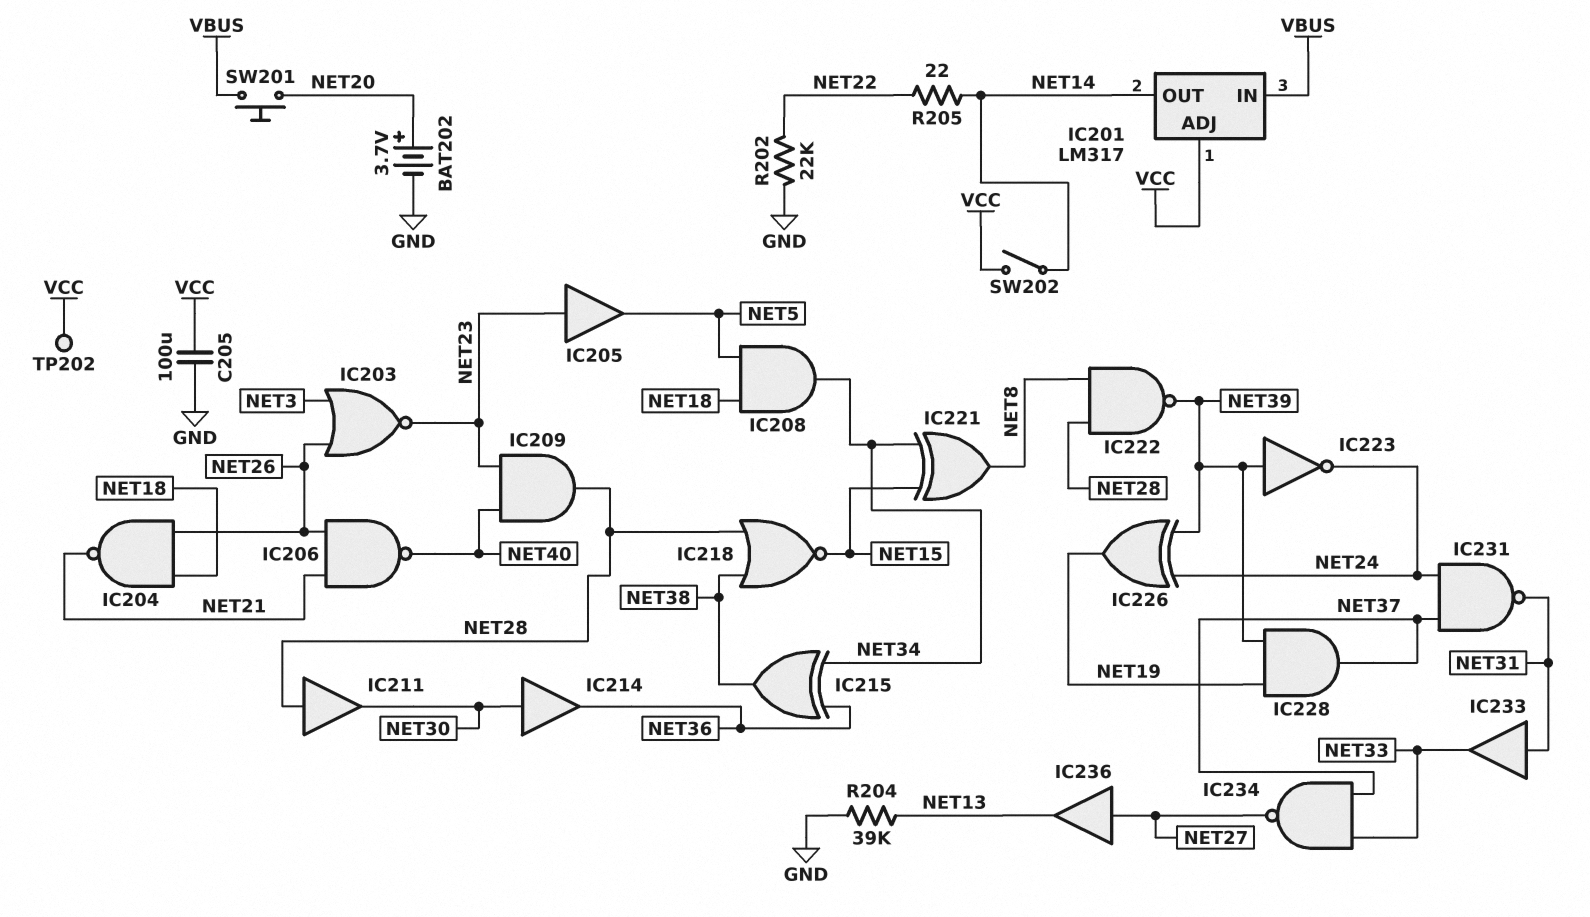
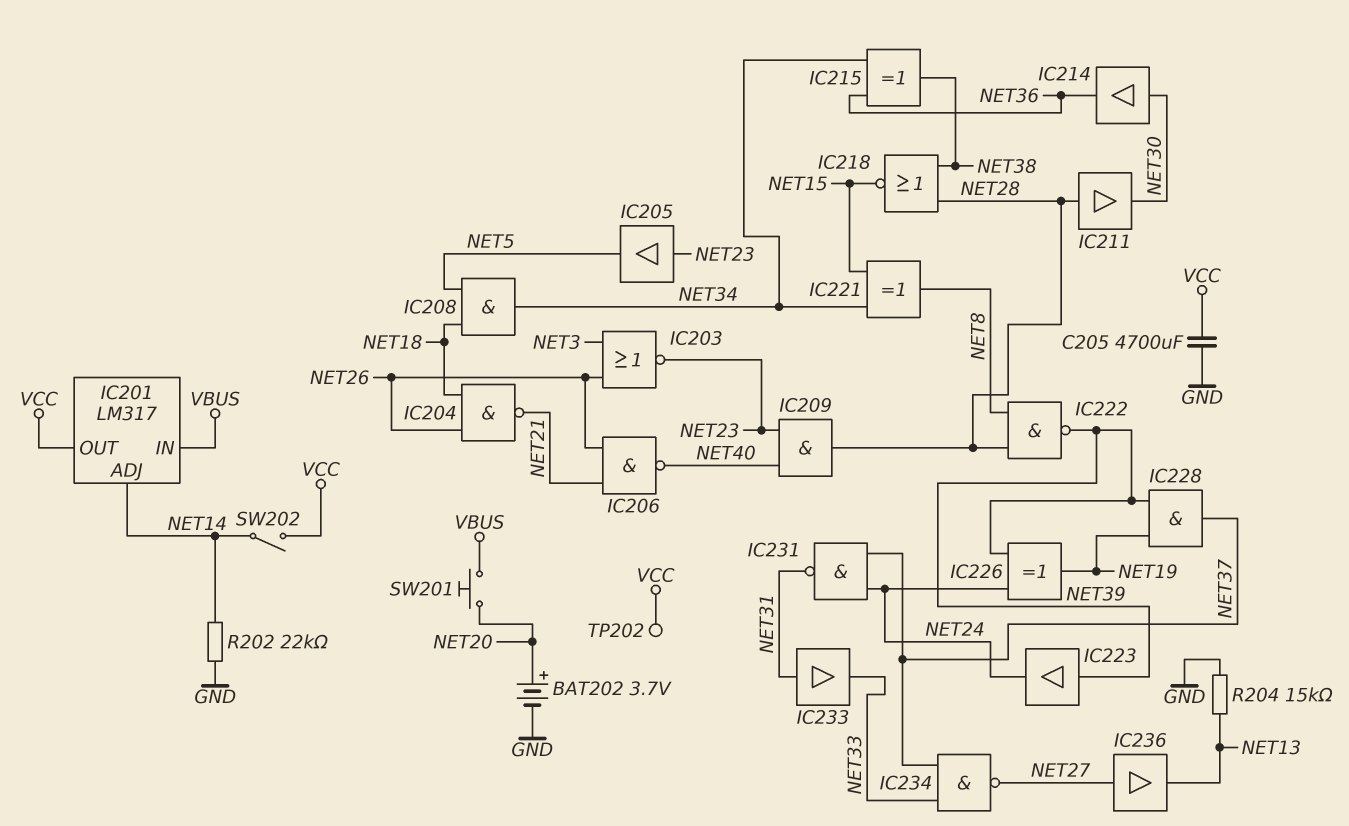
C205: 100uF (GND, VCC) -> 4700uF (GND, VCC)
IC201 pin ADJ: VCC -> NET14
IC201 pin OUT: NET14 -> VCC
IC223: NOT (in NET39, out NET24) -> buffer (in NET39, out NET24)
R202: 22k (GND, NET22) -> 22k (GND, NET14)
R204: 39k (GND, NET13) -> 15k (GND, NET13)
R205: 22 (NET14, NET22) -> none

